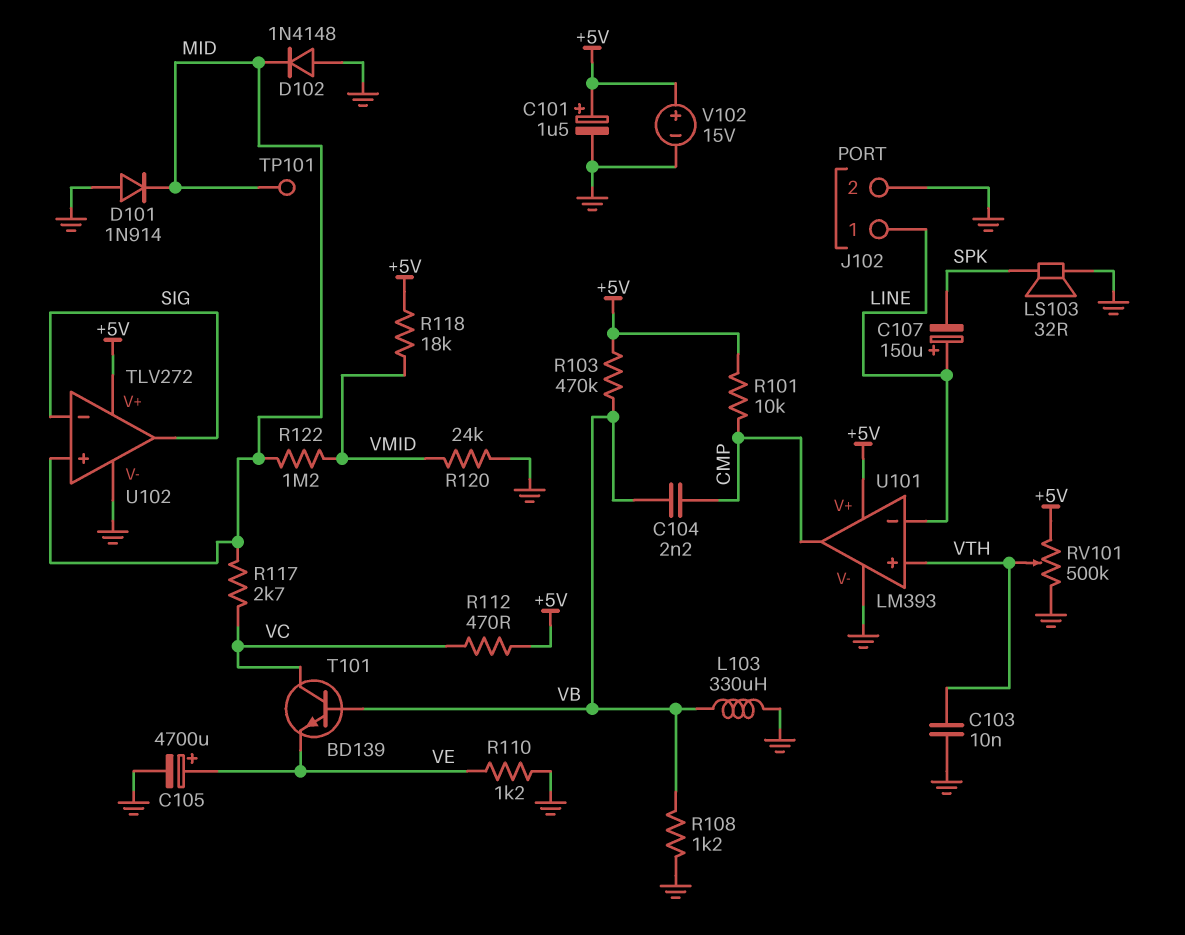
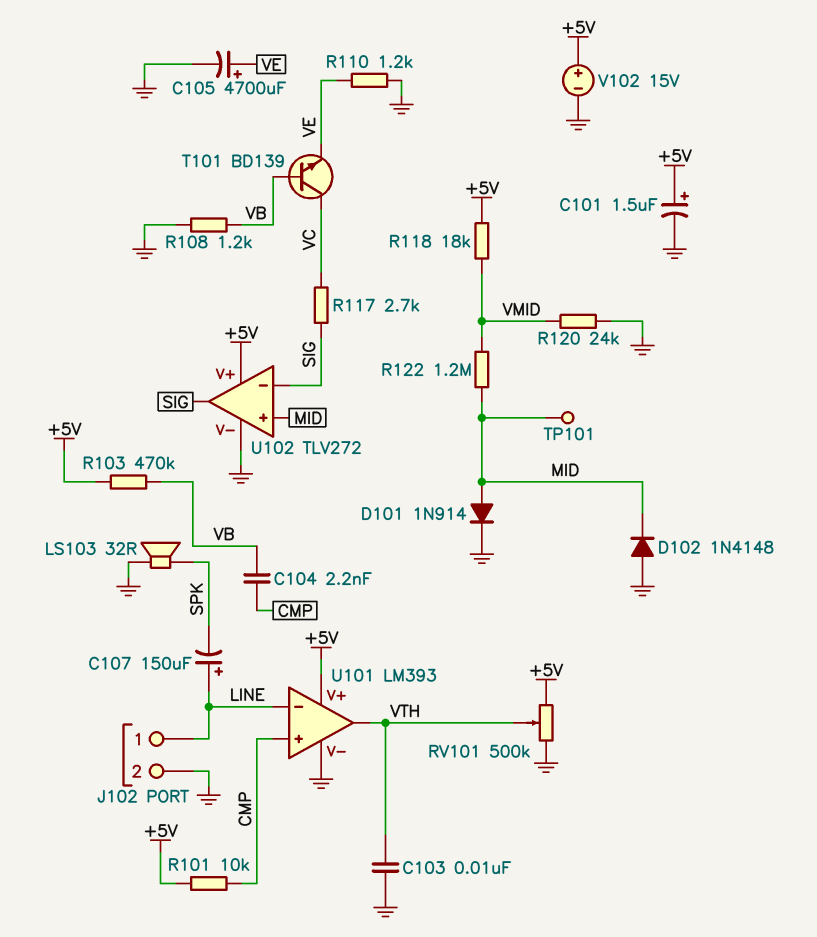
D101: diode 1N914 (A GND, K MID) -> diode 1N914 (A MID, K GND)
L103: 330uH (GND, VB) -> none
R112: 470 (+5V, VC) -> none
R117: 2.7k (MID, VC) -> 2.7k (SIG, VC)
U101 pin in+: VTH -> CMP
U101 pin out: CMP -> VTH

